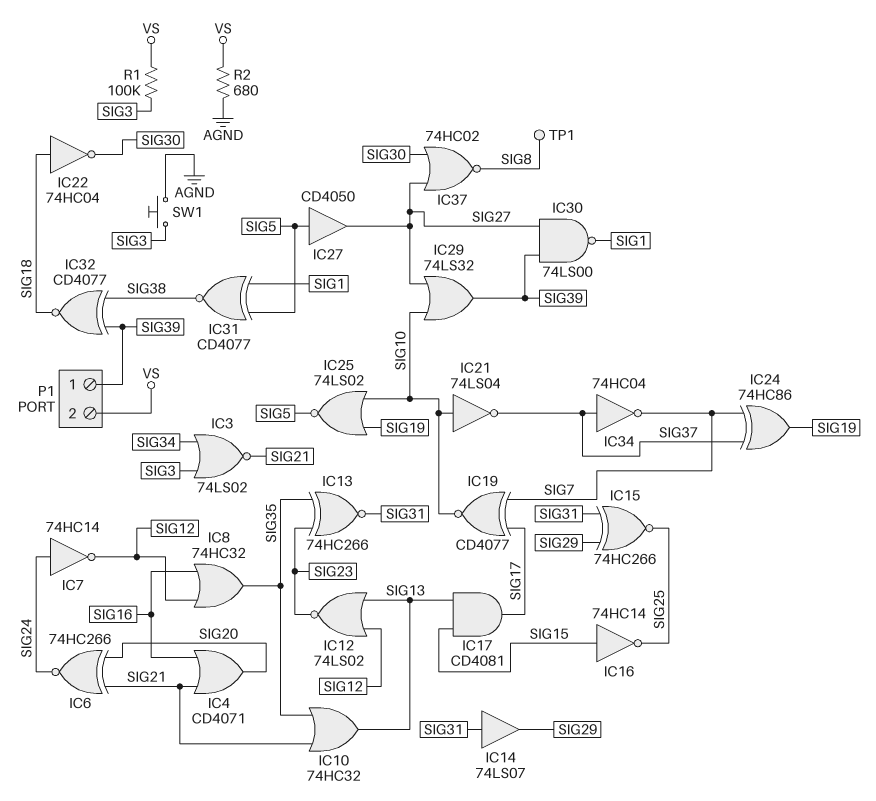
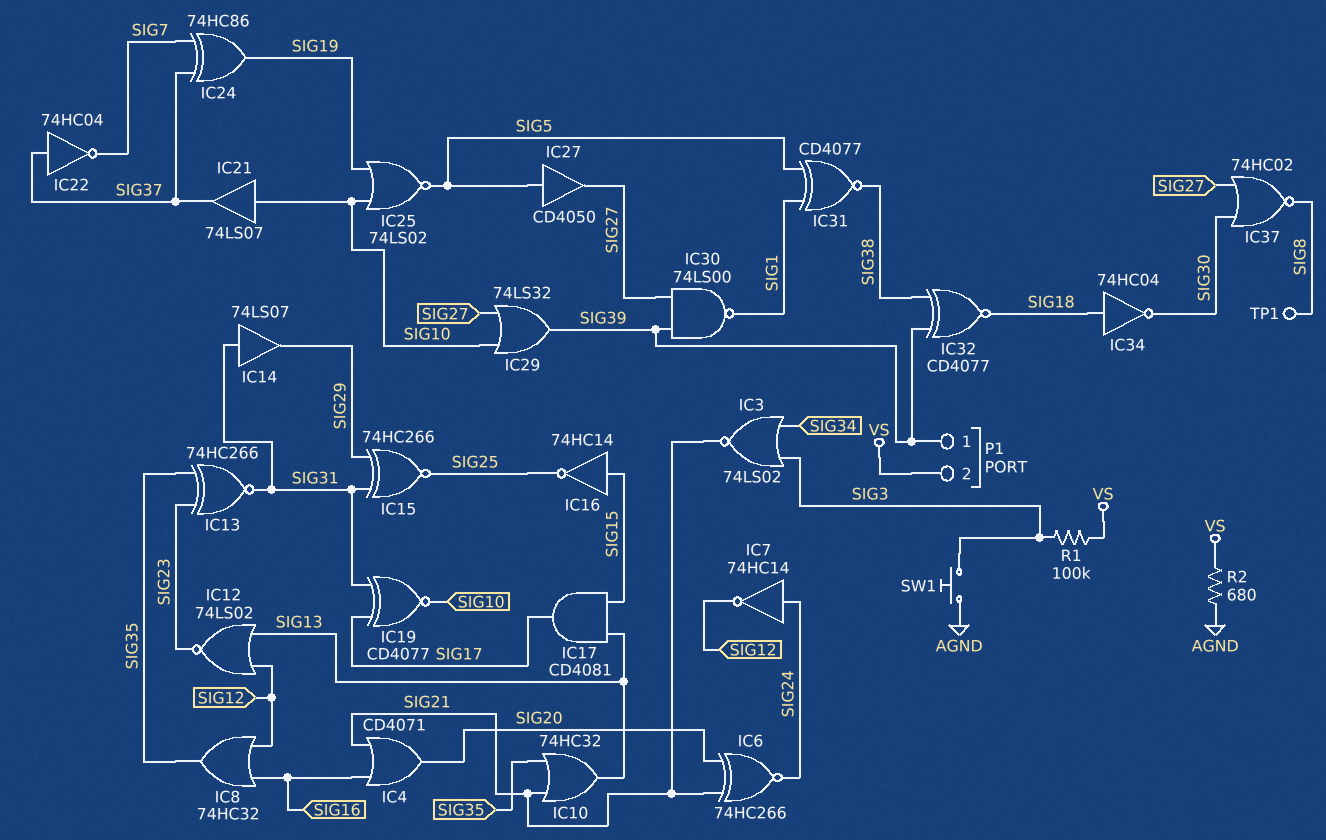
IC19: XNOR CD4077 (in SIG7, in SIG17, out SIG10) -> XNOR CD4077 (in SIG17, in SIG31, out SIG10)
IC21: NOT 74LS04 (in SIG10, out SIG37) -> buffer 74LS07 (in SIG10, out SIG37)
IC22: NOT 74HC04 (in SIG18, out SIG30) -> NOT 74HC04 (in SIG37, out SIG7)
IC34: NOT 74HC04 (in SIG37, out SIG7) -> NOT 74HC04 (in SIG18, out SIG30)

